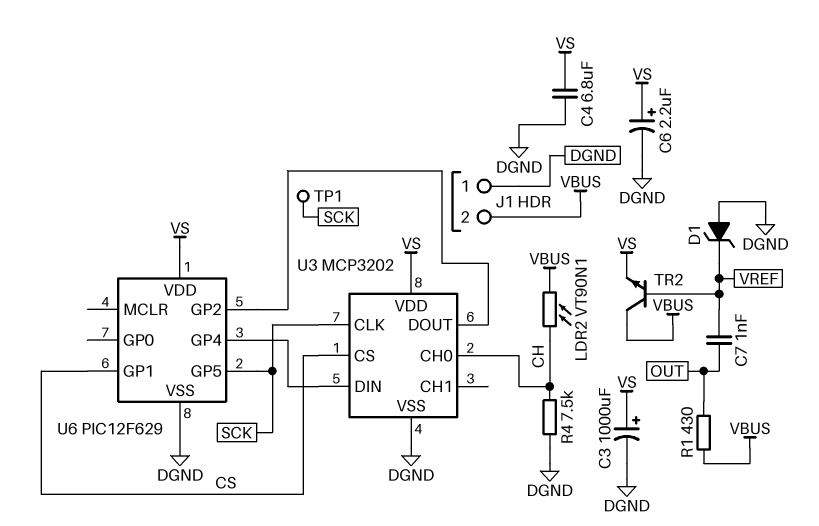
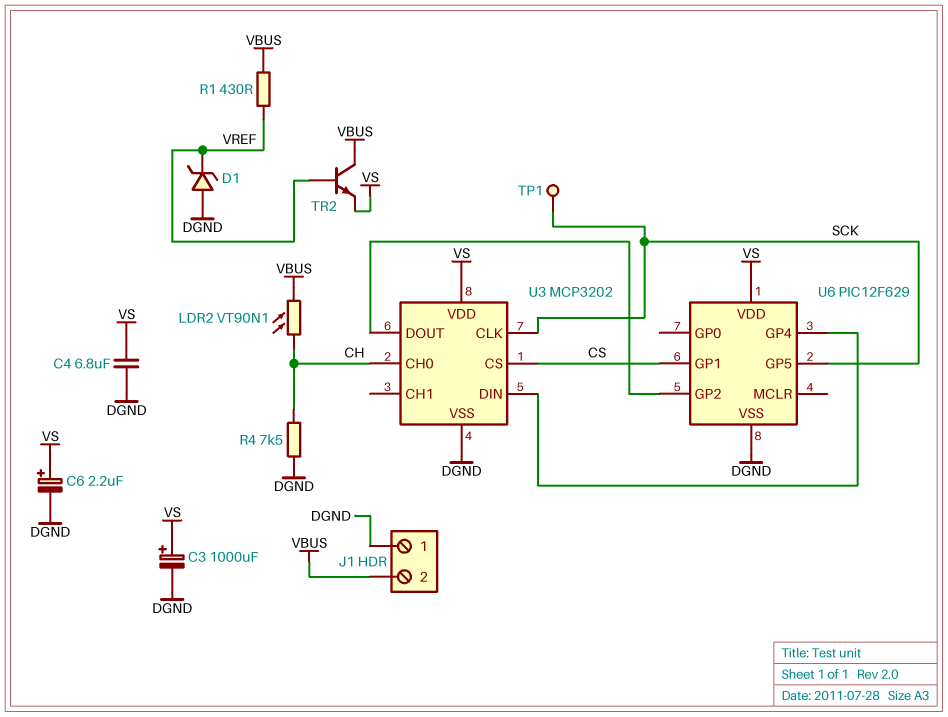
C7: 1nF (OUT, VREF) -> none
R1: 430 (OUT, VBUS) -> 430 (VBUS, VREF)

